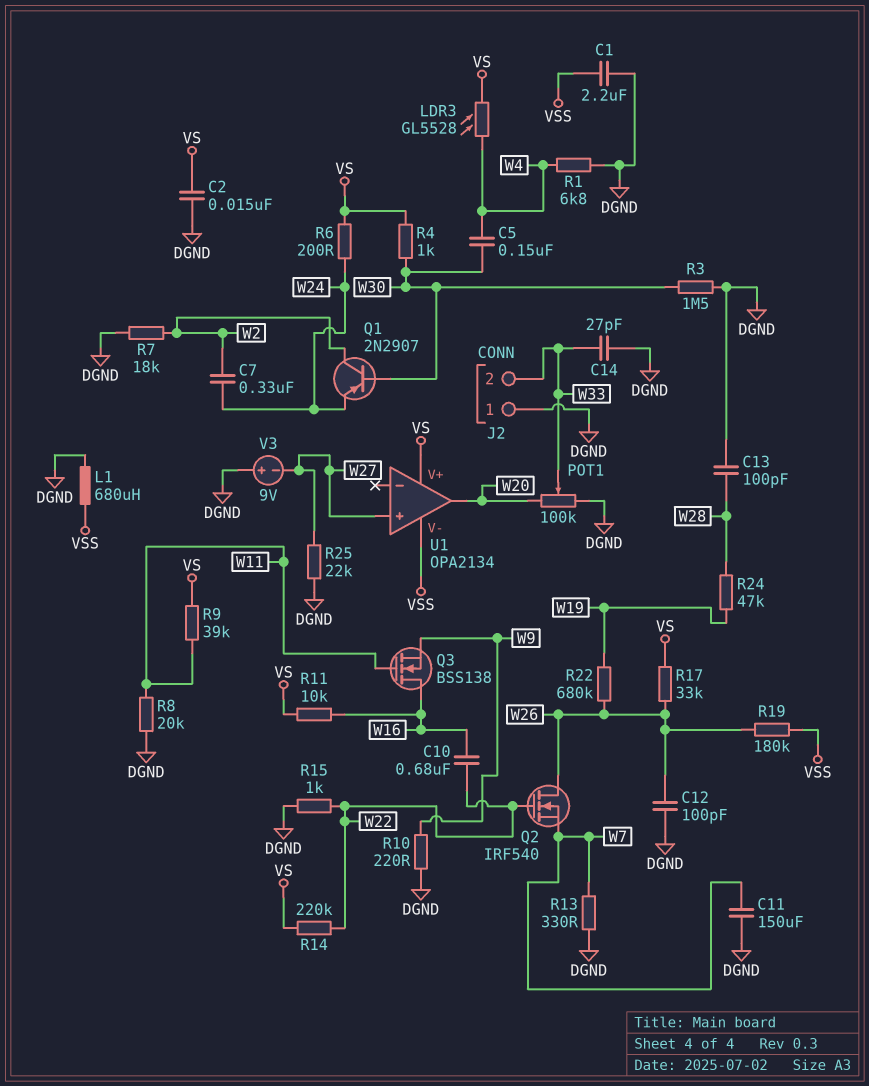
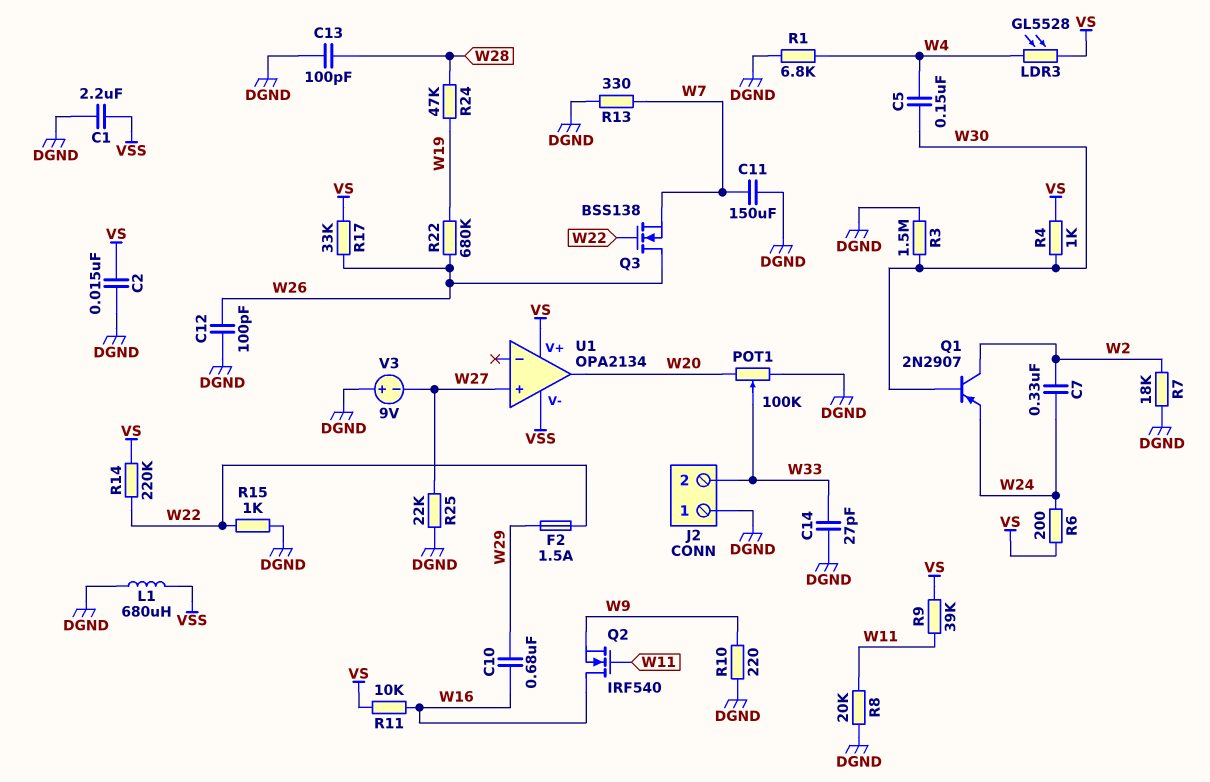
C10: 680nF (W16, W22) -> 680nF (W16, W29)
F2: none -> 1.5A (W22, W29)
Q2: NMOS IRF540 (G W22, D W26, S W7) -> NMOS IRF540 (G W11, D W16, S W9)
Q3: NMOS BSS138 (G W11, D W16, S W9) -> NMOS BSS138 (G W22, D W26, S W7)
R19: 180k (VSS, W26) -> none

